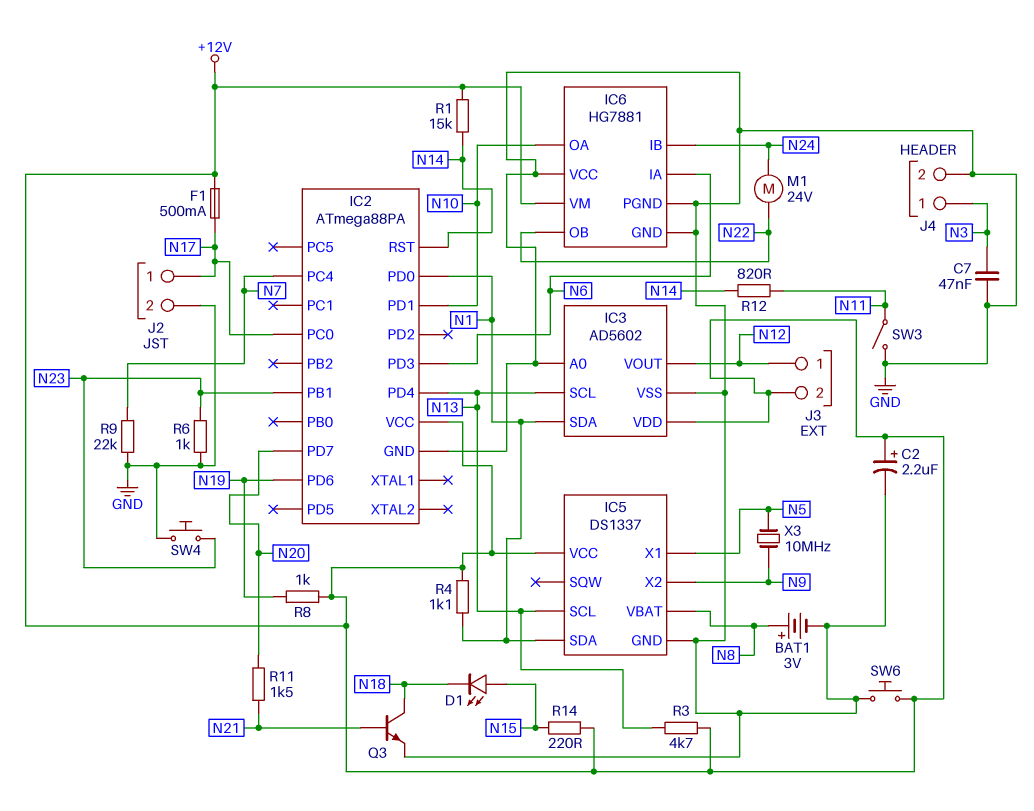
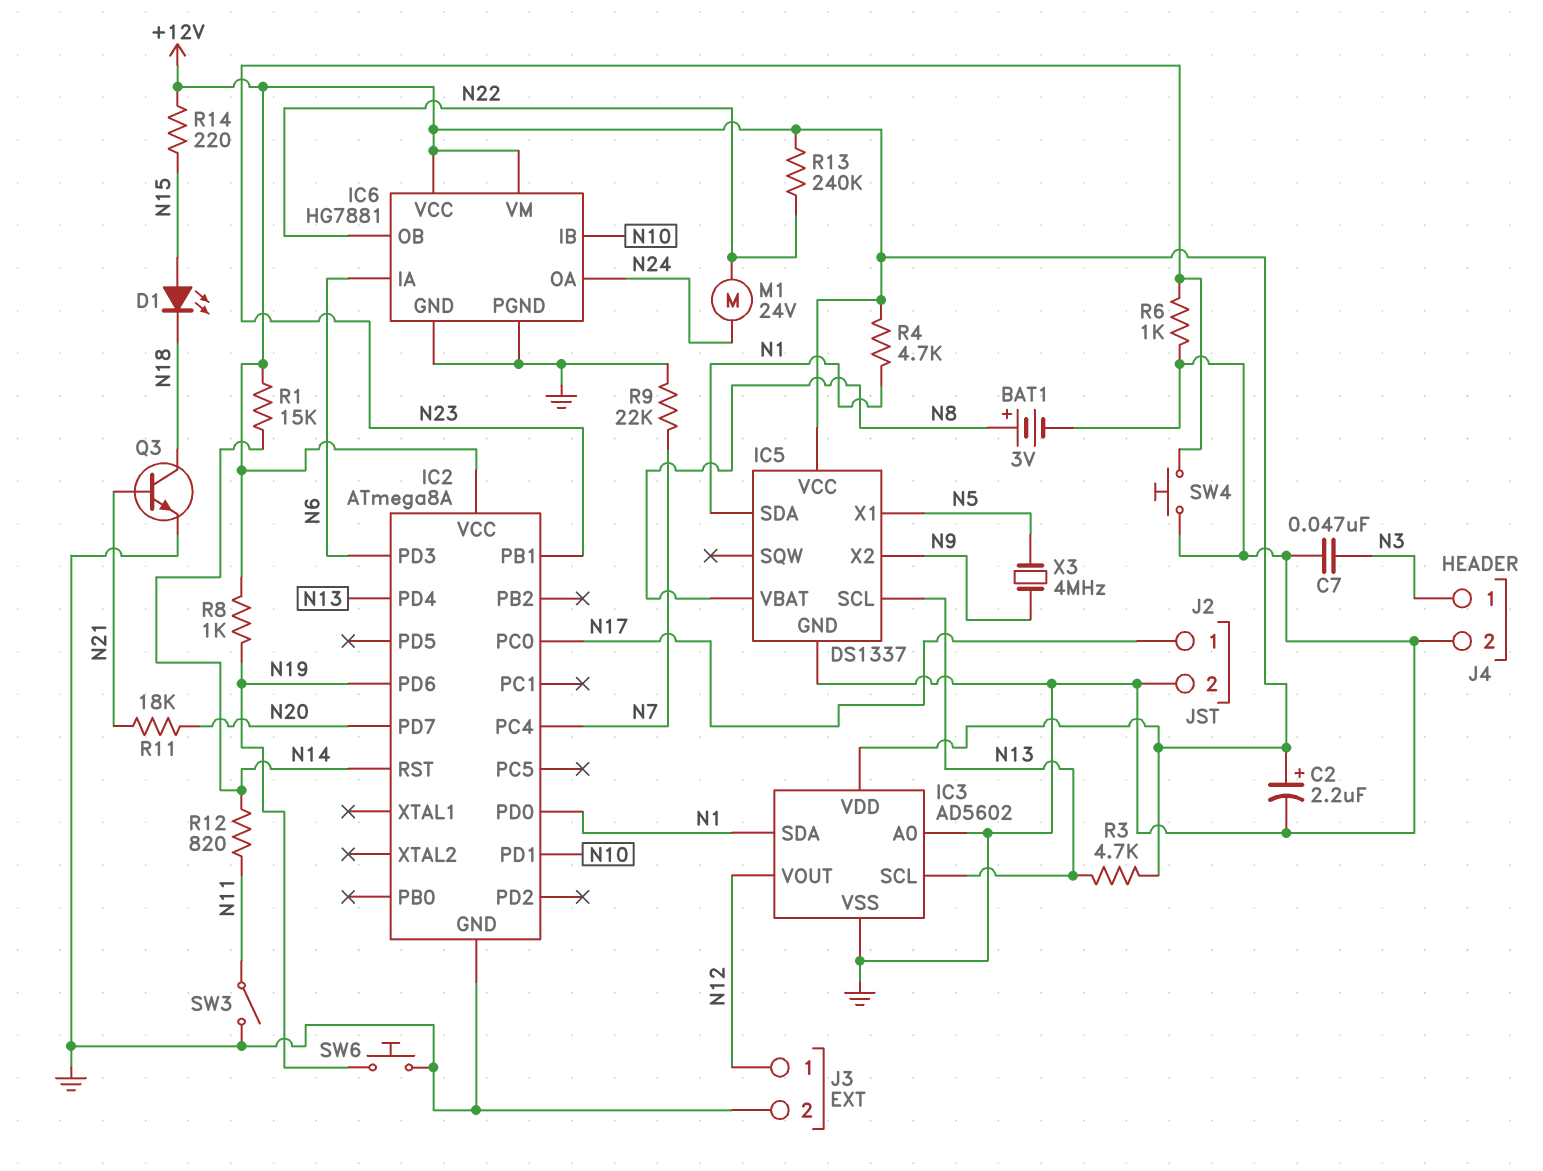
F1: 500mA (+12V, N17) -> none
IC2: ATmega88PA -> ATmega8A
IC6 pin IB: N24 -> N10
IC6 pin OA: N10 -> N24
IC6 pin VCC: GND -> +12V
J3 pin 2: +12V -> GND
R4: 1.1k (+12V, N1) -> 4.7k (+12V, N1)
R11: 1.5k (N20, N21) -> 18k (N20, N21)
R13: none -> 240k (+12V, N22)
SW6: button (+12V, GND) -> button (GND, N19)
X3: 10MHz (N5, N9) -> 4MHz (N5, N9)

